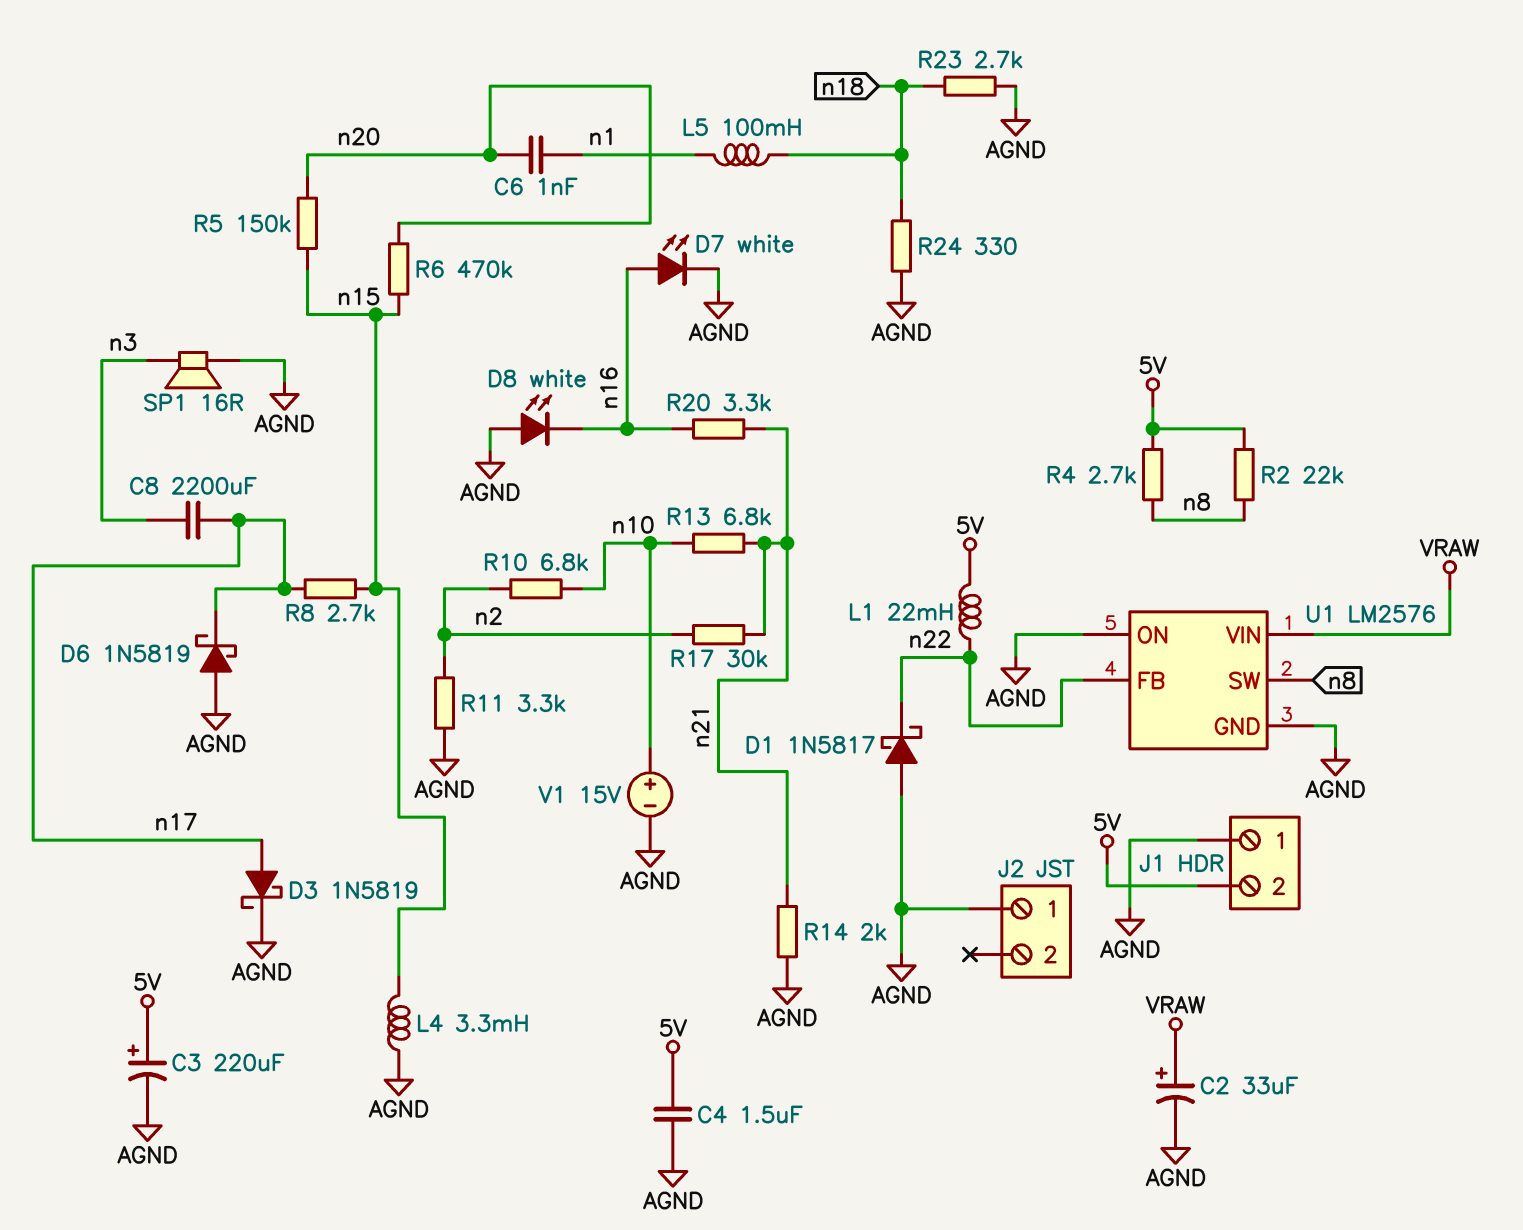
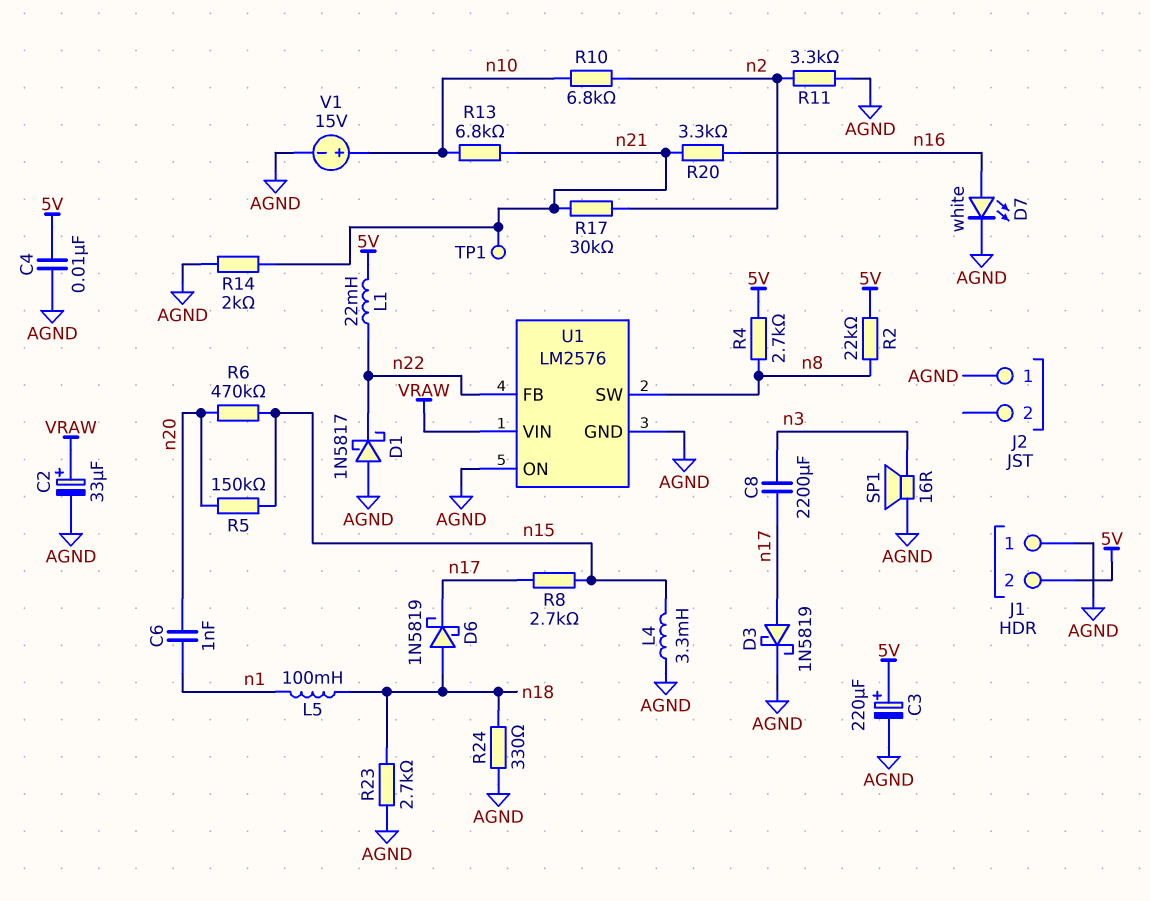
C4: 1.5uF (5V, AGND) -> 10nF (5V, AGND)
D6: schottky 1N5819 (A AGND, K n17) -> schottky 1N5819 (A n18, K n17)
D8: LED white (A AGND, K n16) -> none
TP1: none -> test point (n21)

